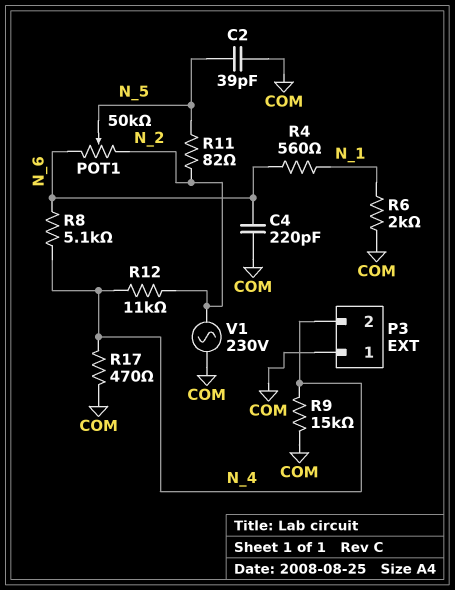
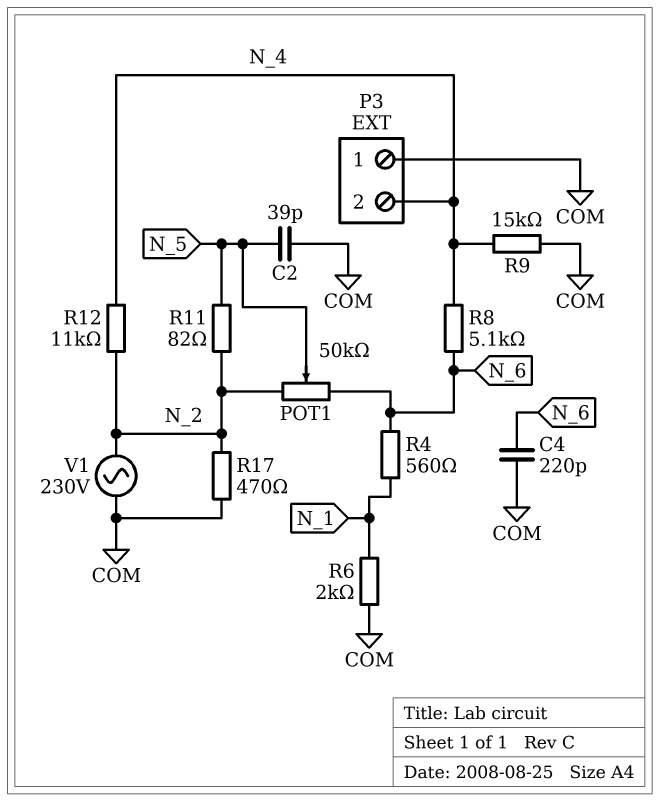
R17: 470 (COM, N_4) -> 470 (COM, N_2)

